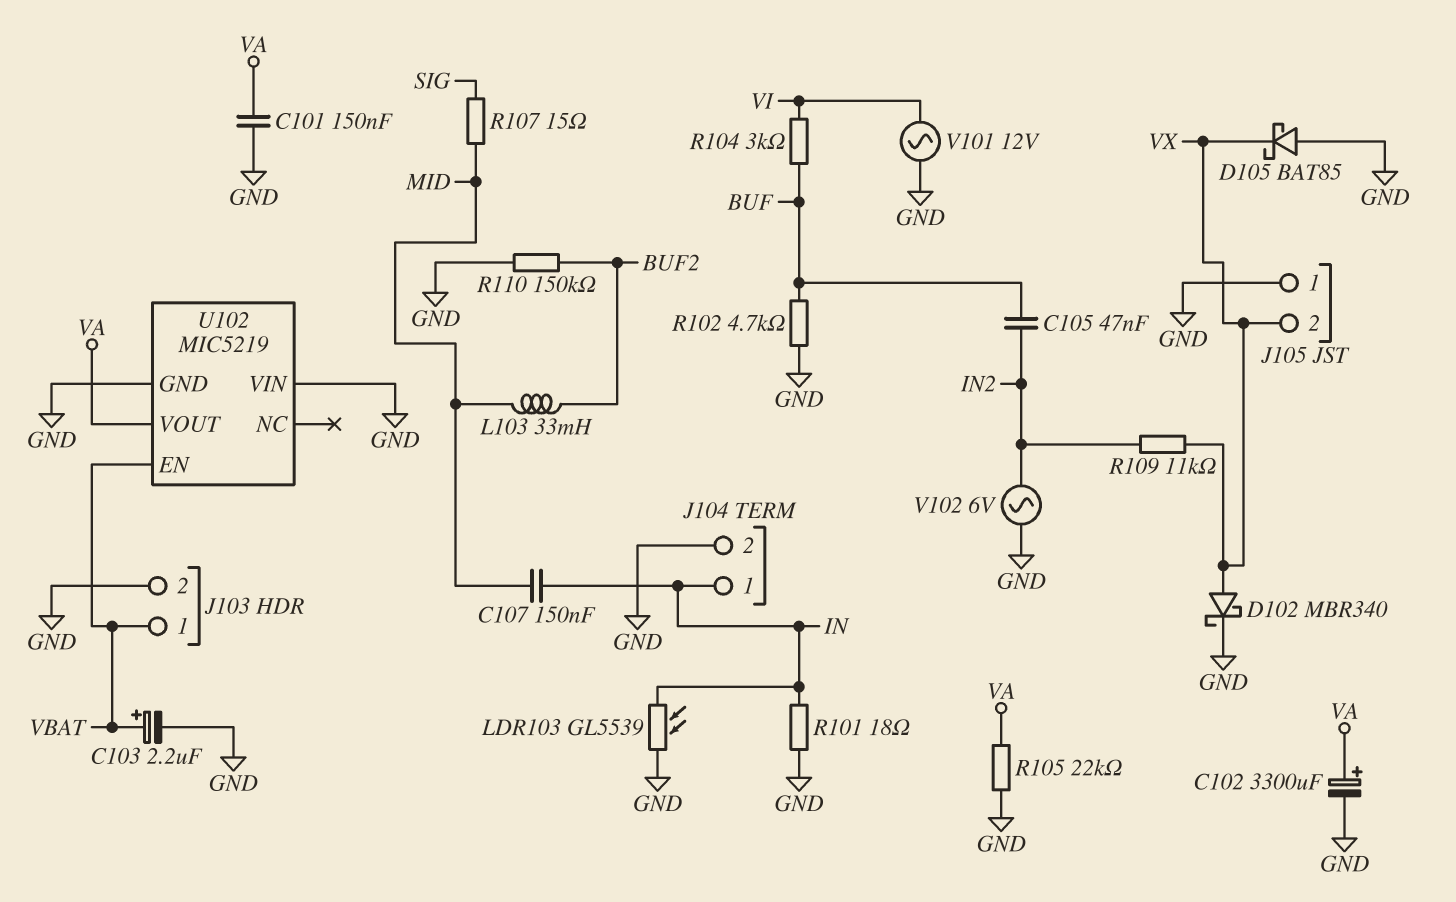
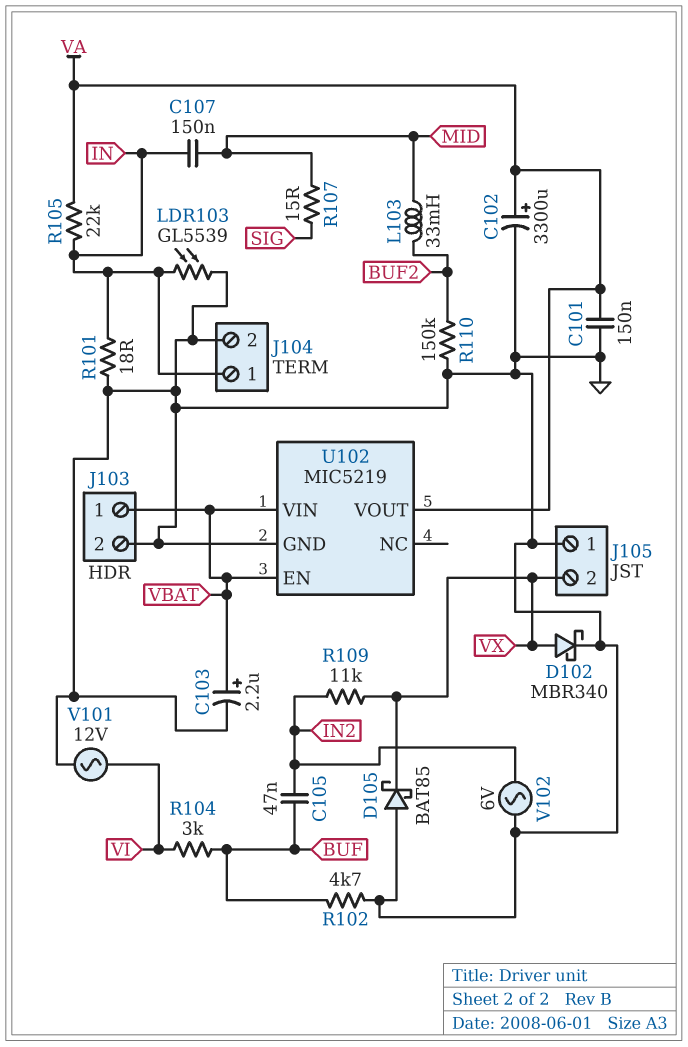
R105: 22k (GND, VA) -> 22k (IN, VA)
U102 pin VIN: GND -> VBAT

